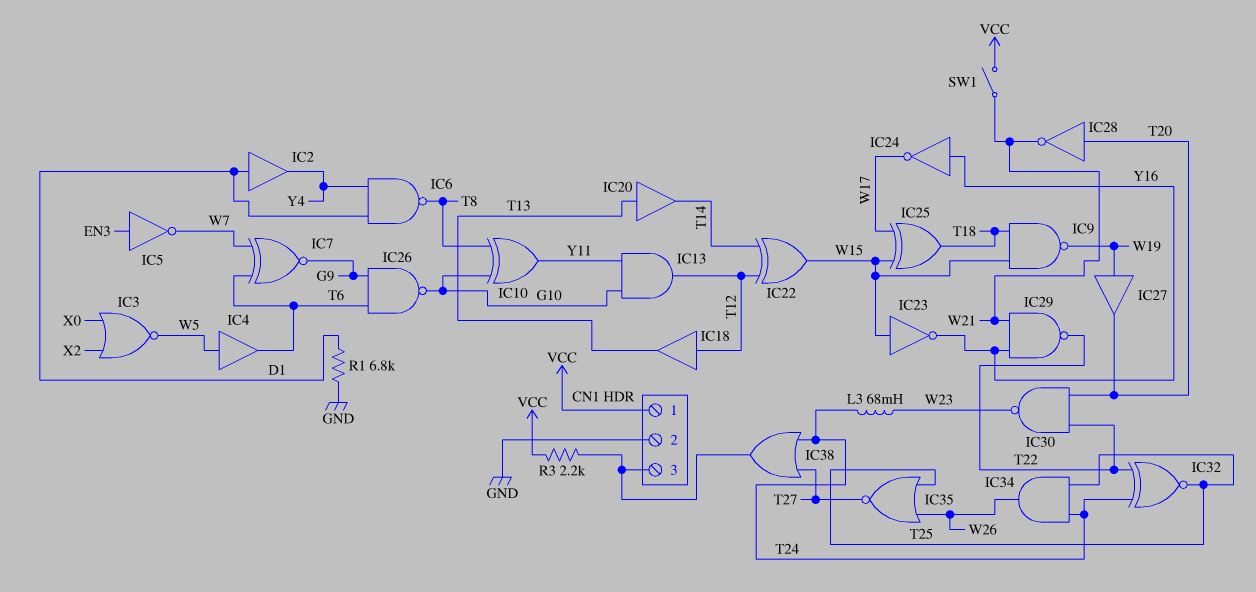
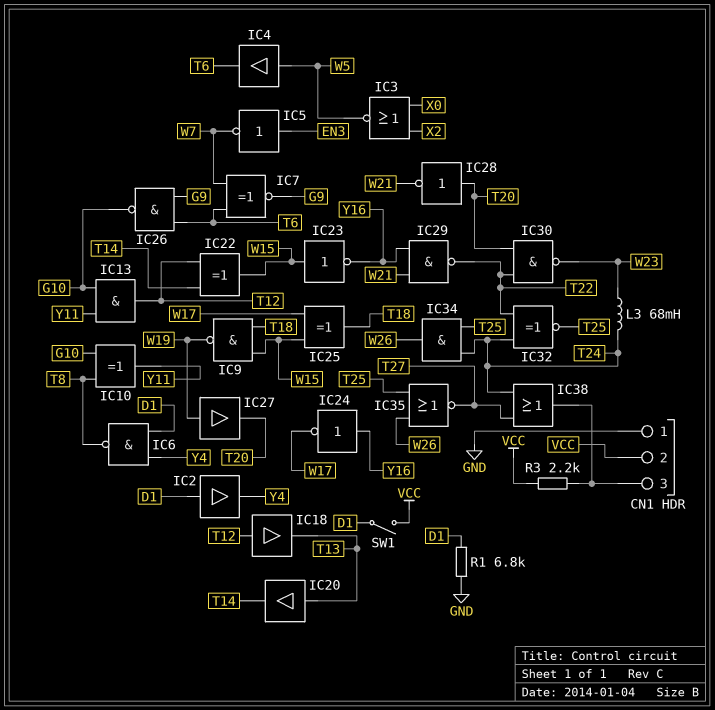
CN1 pin 1: VCC -> GND
CN1 pin 2: GND -> VCC
SW1: switch (VCC, W21) -> switch (D1, VCC)

